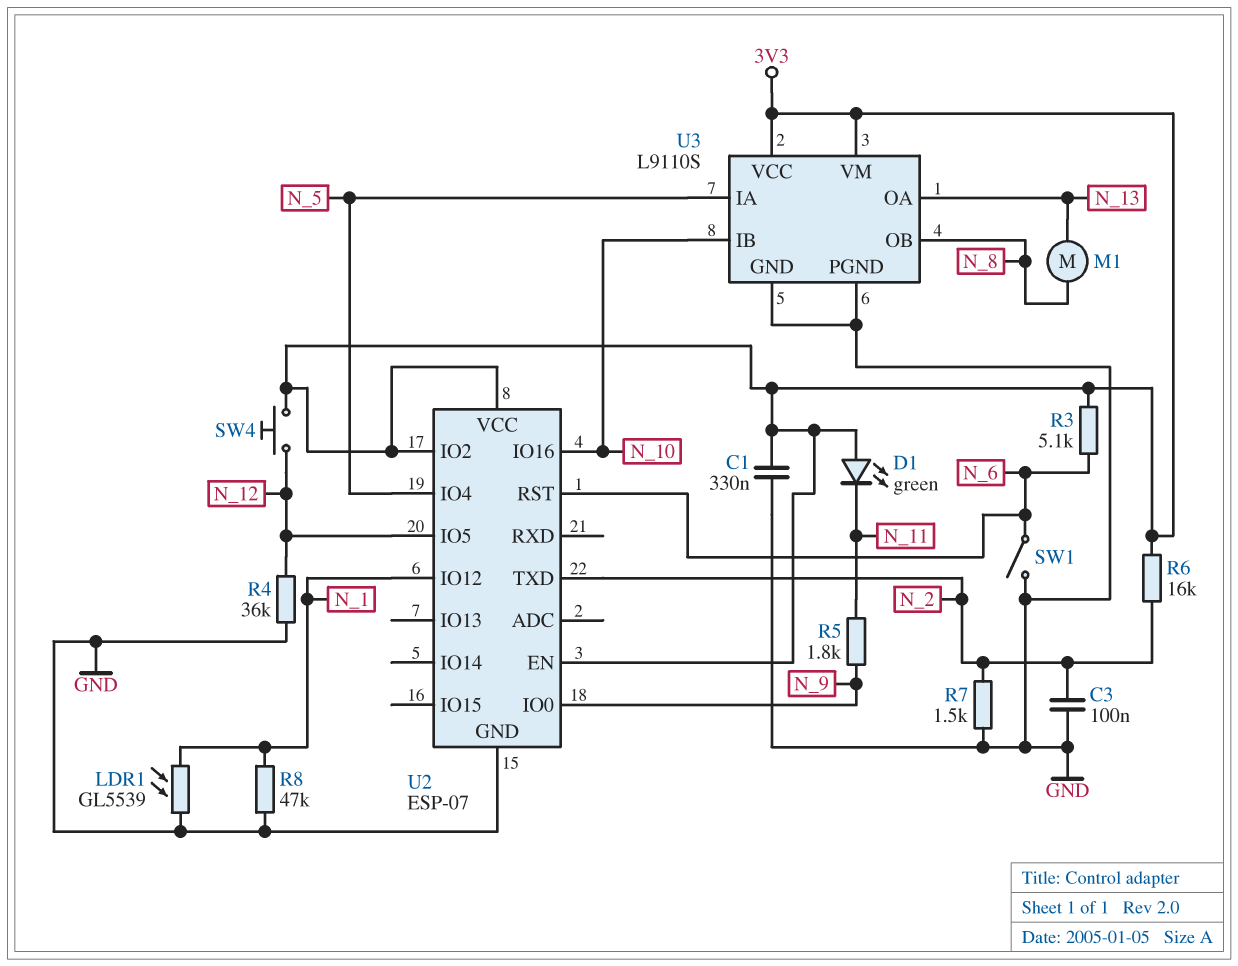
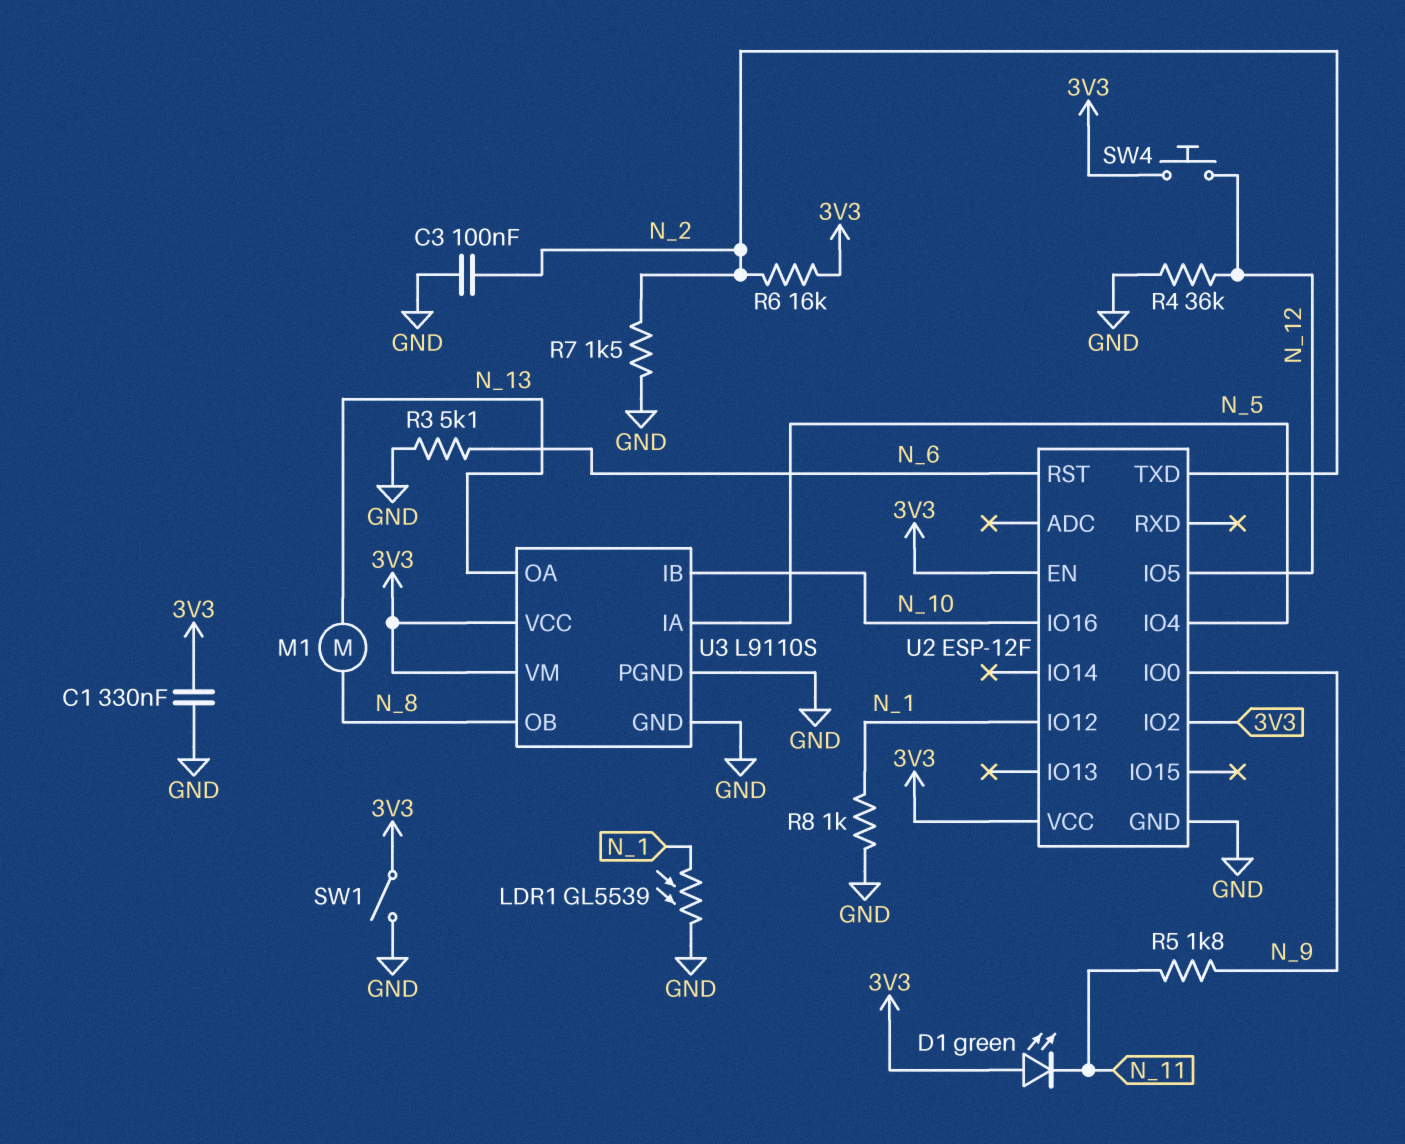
R3: 5.1k (3V3, N_6) -> 5.1k (GND, N_6)
R8: 47k (GND, N_1) -> 1k (GND, N_1)
SW1: switch (GND, N_6) -> switch (3V3, GND)
U2: ESP-07 -> ESP-12F

